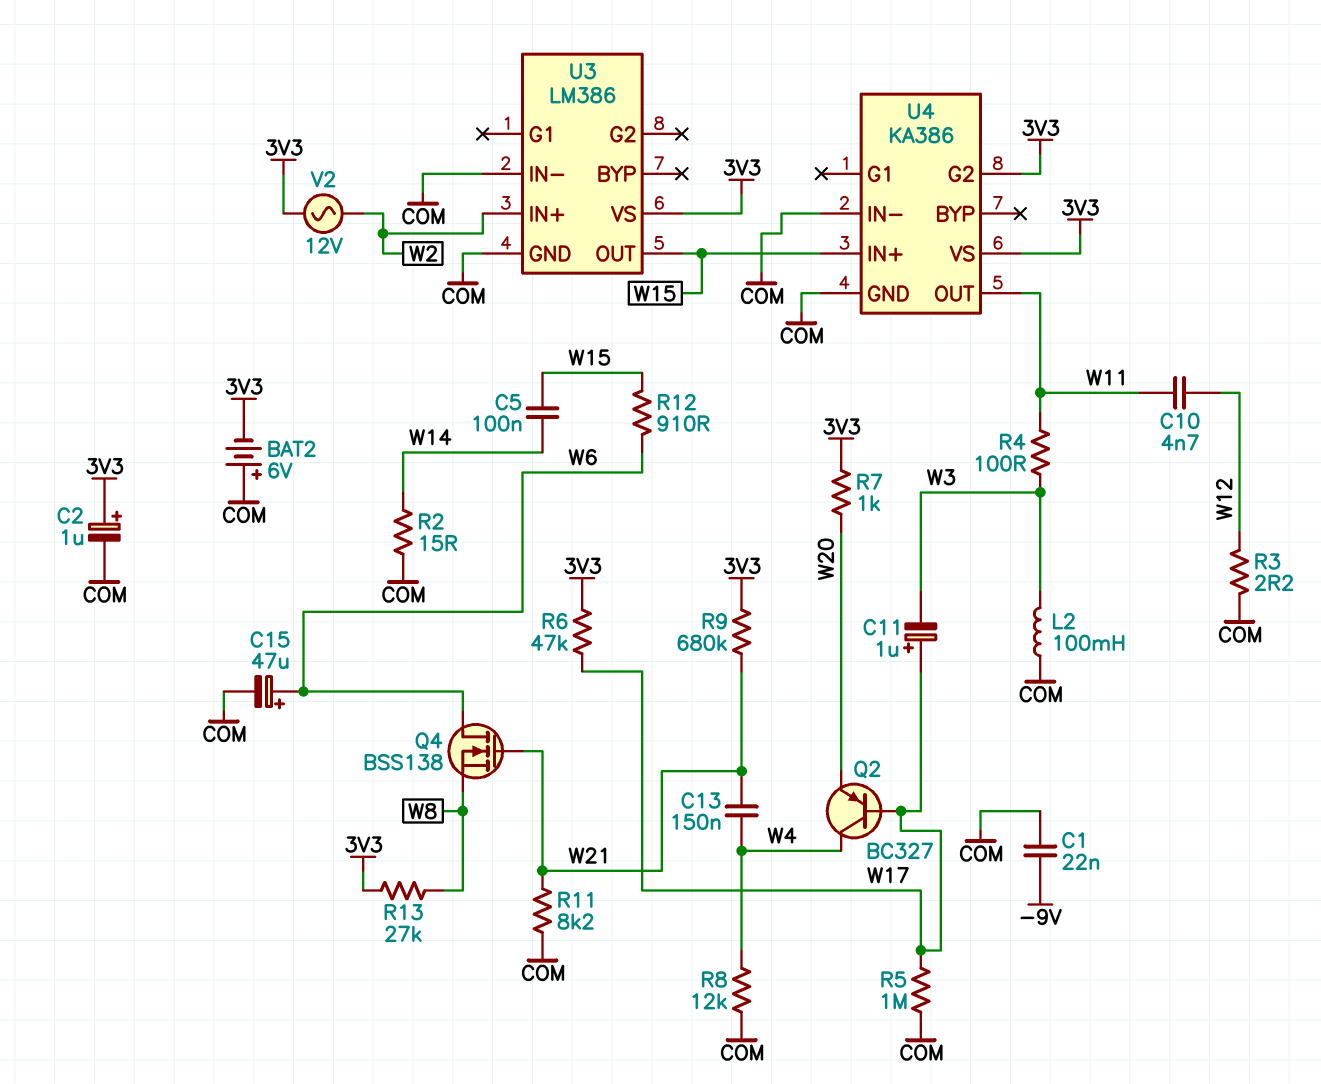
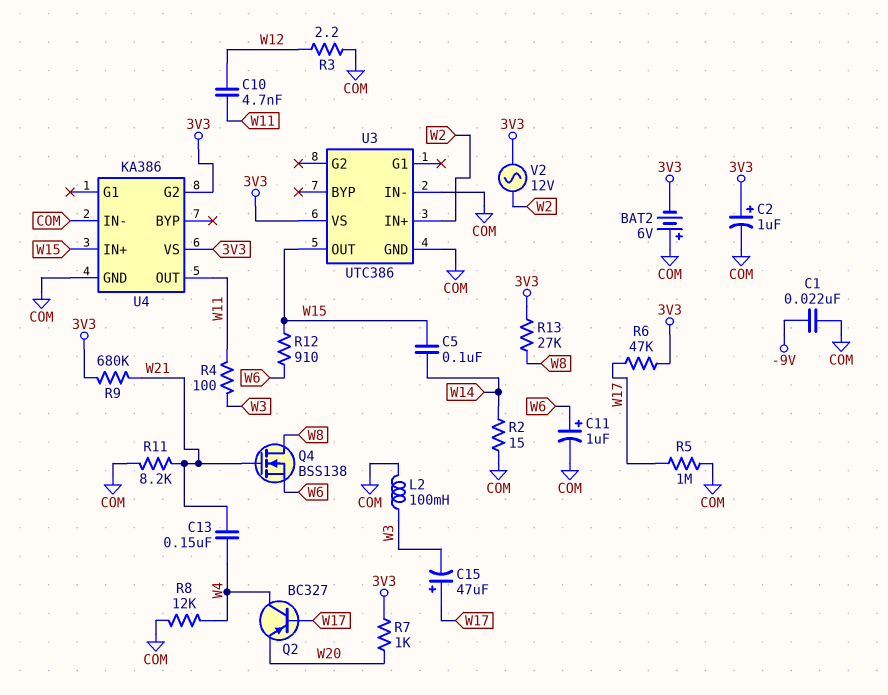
C11: 1uF (plus W17, minus W3) -> 1uF (plus W6, minus COM)
C15: 47uF (plus W6, minus COM) -> 47uF (plus W17, minus W3)
Q4: NMOS BSS138 (G W21, D W6, S W8) -> NMOS BSS138 (G W21, D W8, S W6)
U3: LM386 -> UTC386

